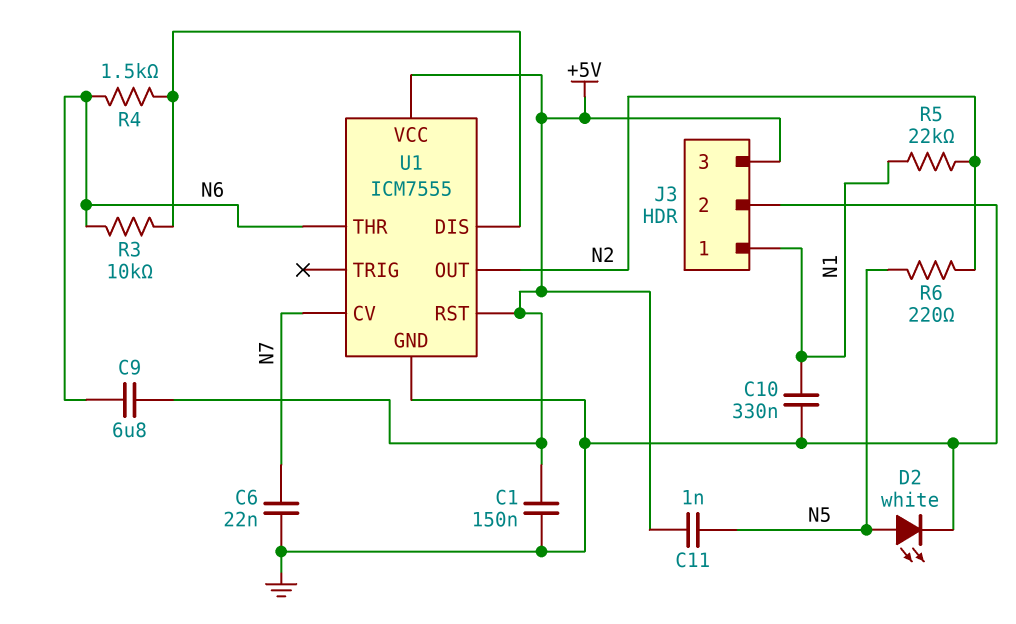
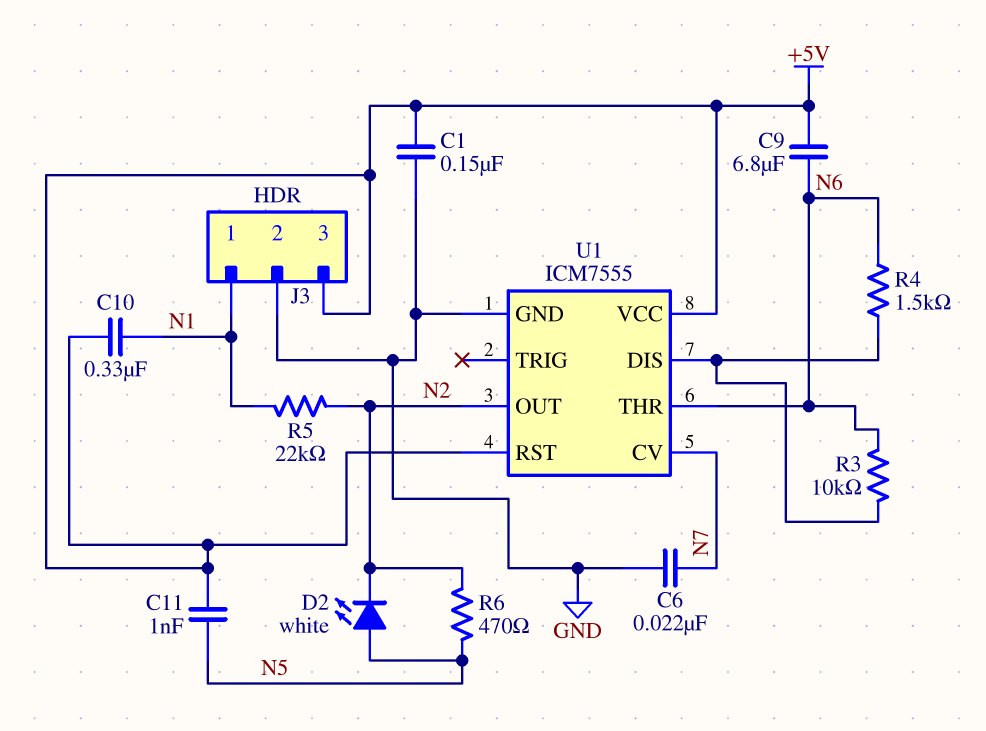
C10: 330nF (GND, N1) -> 330nF (+5V, N1)
D2: LED white (A N5, K GND) -> LED white (A N5, K N2)
R6: 220 (N2, N5) -> 470 (N2, N5)

